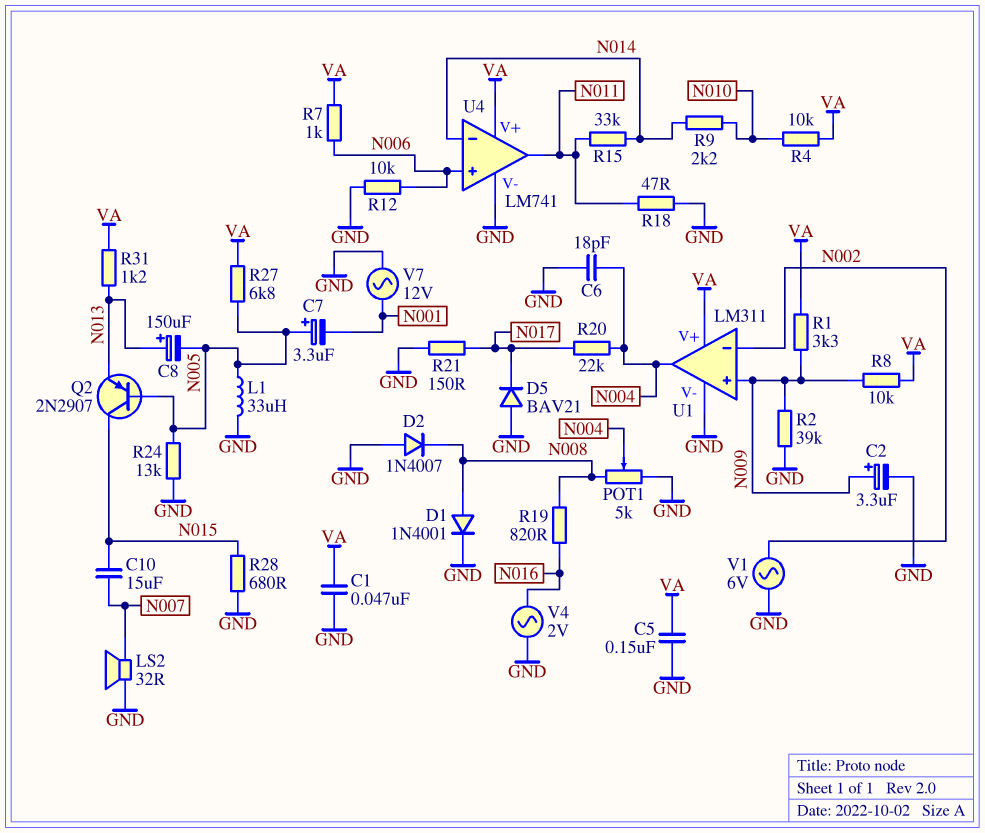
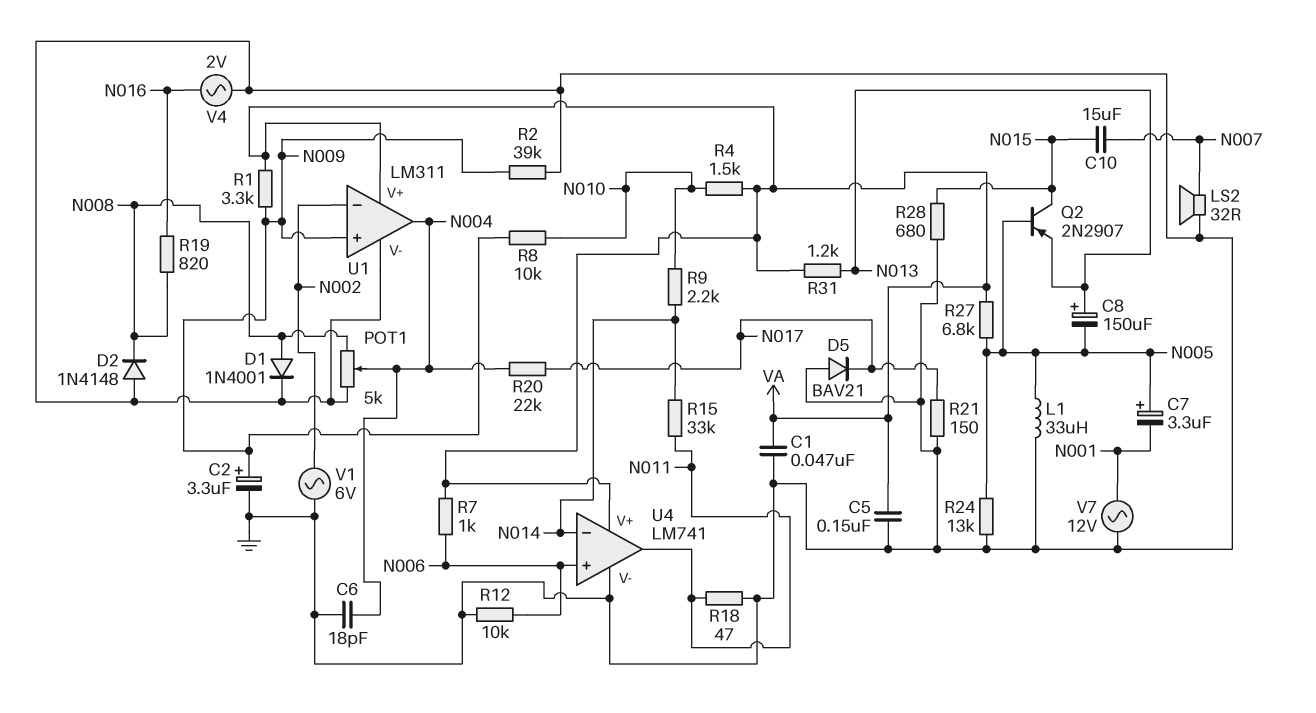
D2: diode 1N4007 (A GND, K N008) -> diode 1N4148 (A GND, K N008)
R4: 10k (N010, VA) -> 1.5k (N010, VA)
R8: 10k (N009, VA) -> 10k (N009, N010)

